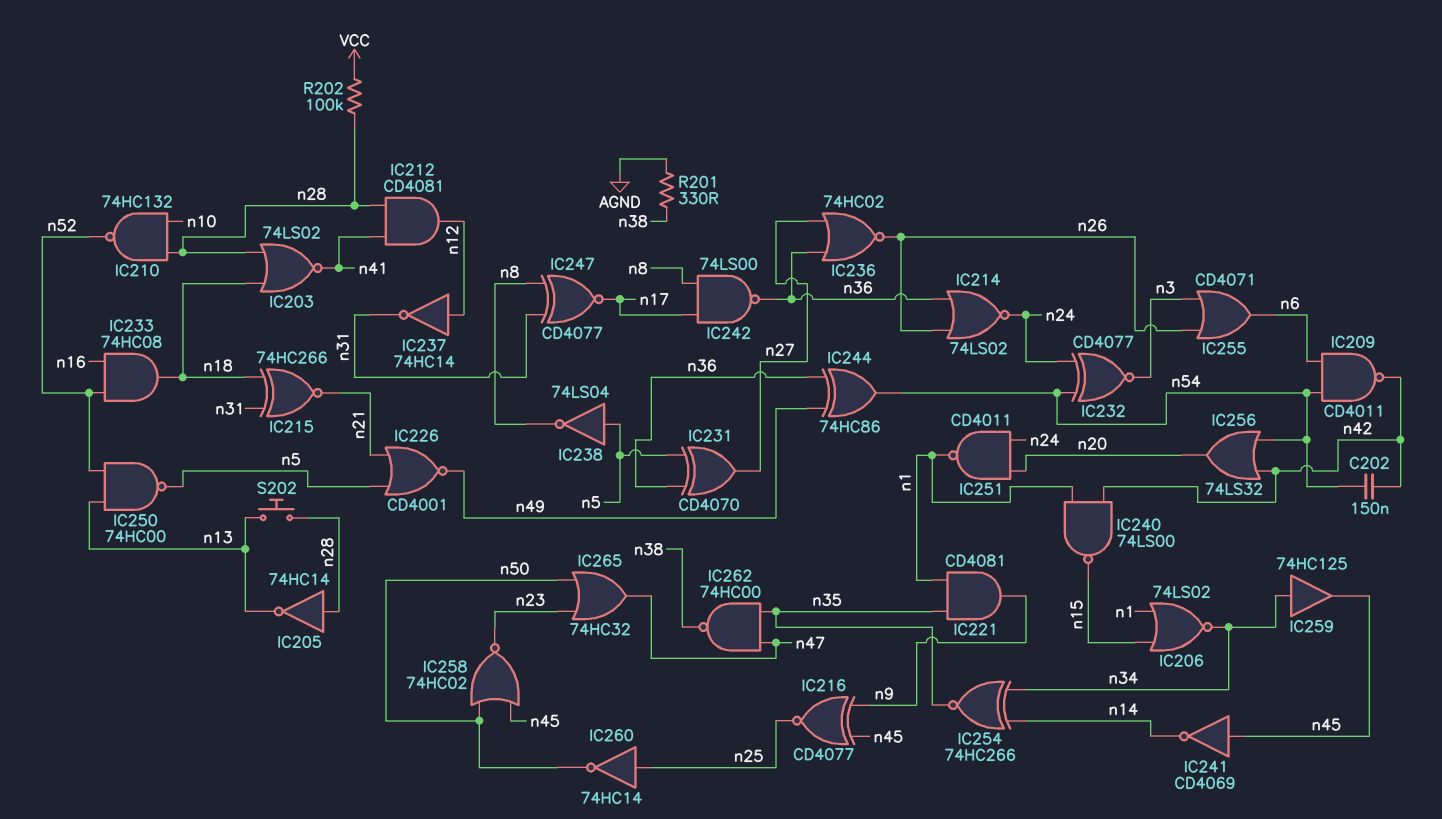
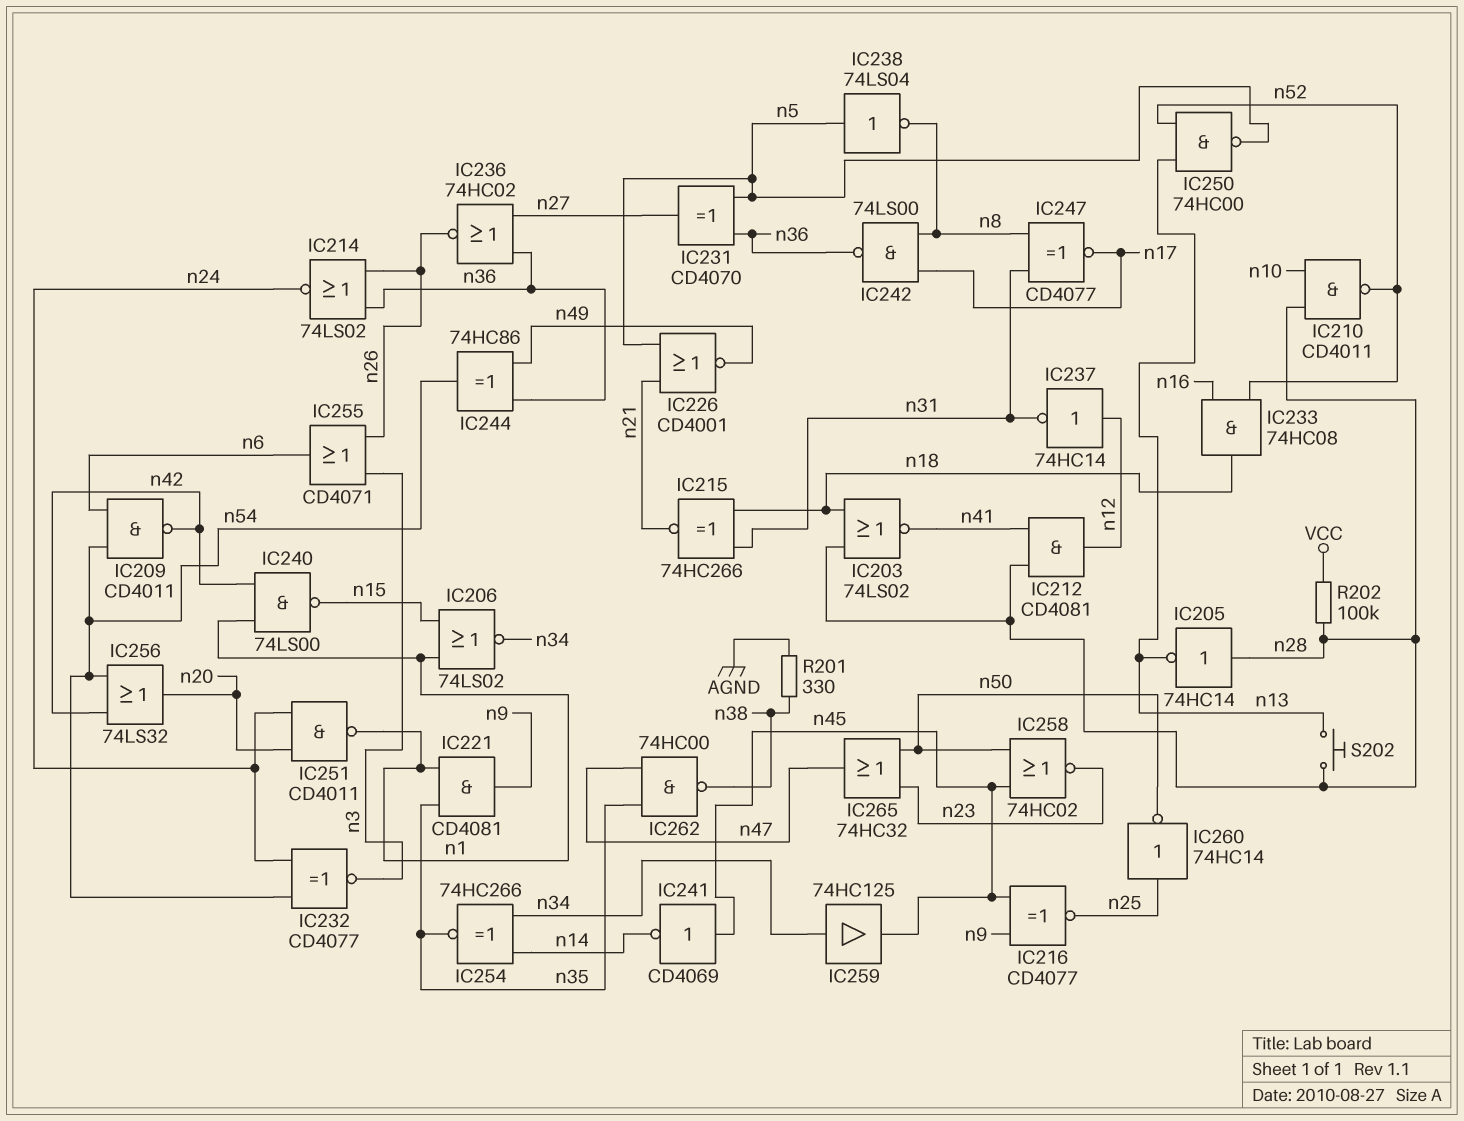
C202: 150nF (n42, n54) -> none
IC210: NAND 74HC132 (in n10, in n28, out n52) -> NAND CD4011 (in n10, in n28, out n52)

